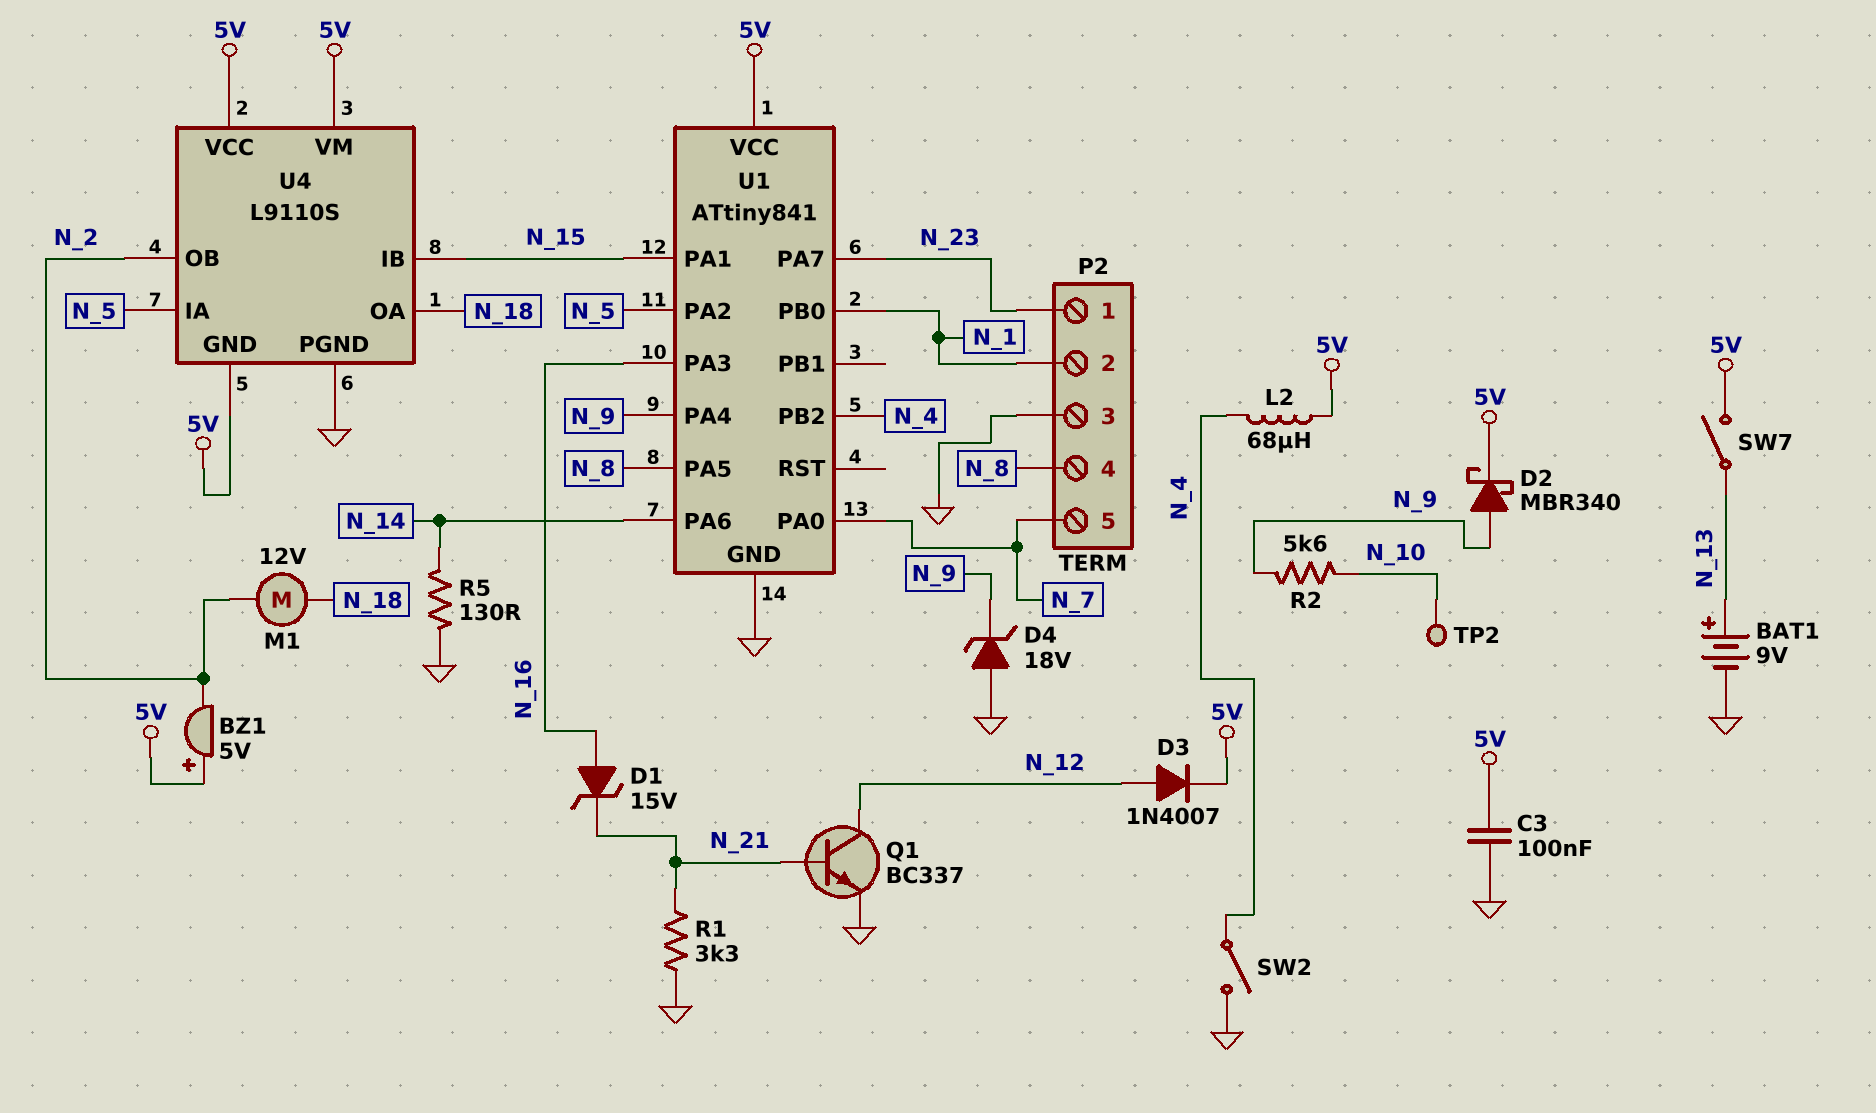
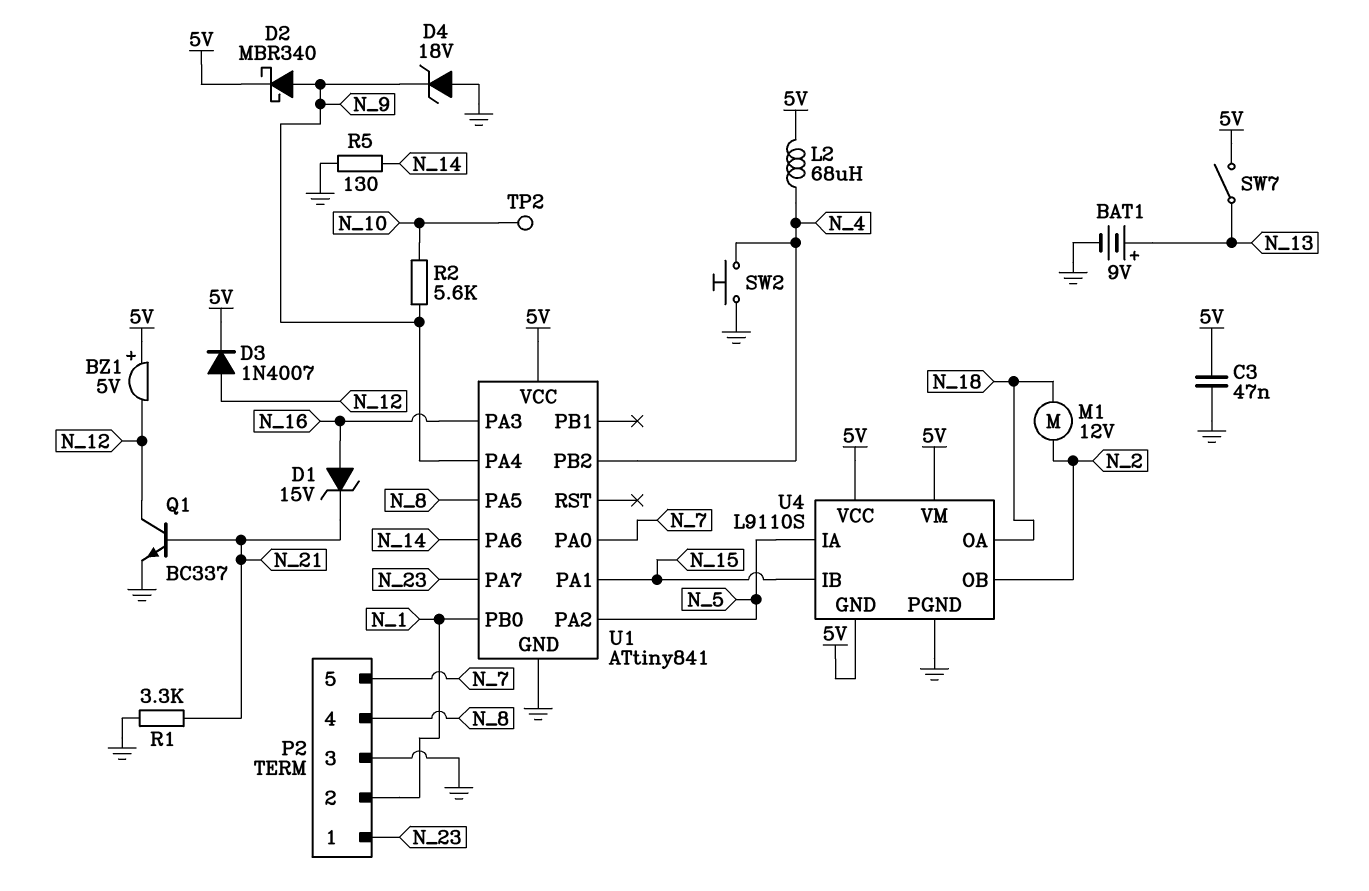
BZ1: buzzer 5V (plus 5V, minus N_2) -> buzzer 5V (plus 5V, minus N_12)
C3: 100nF (5V, GND) -> 47nF (5V, GND)
SW2: switch (GND, N_4) -> button (GND, N_4)

